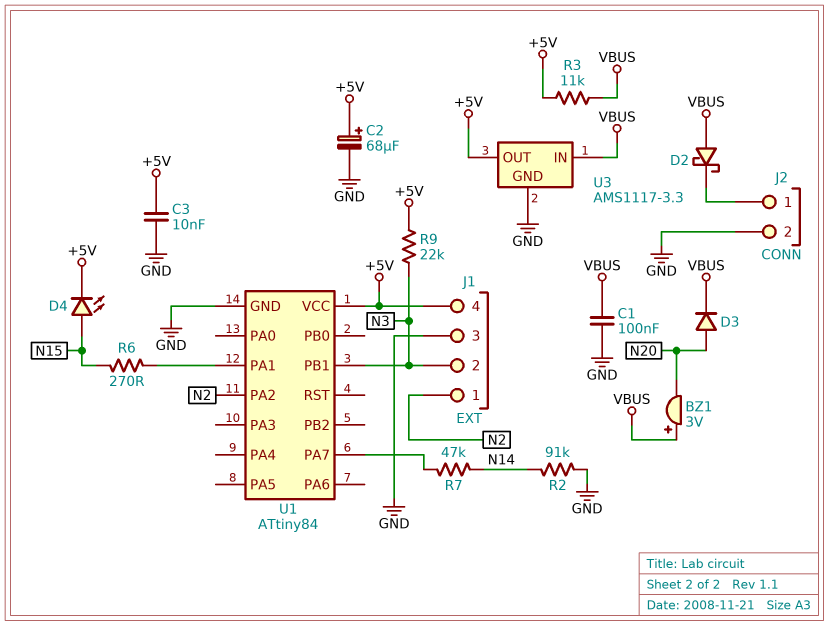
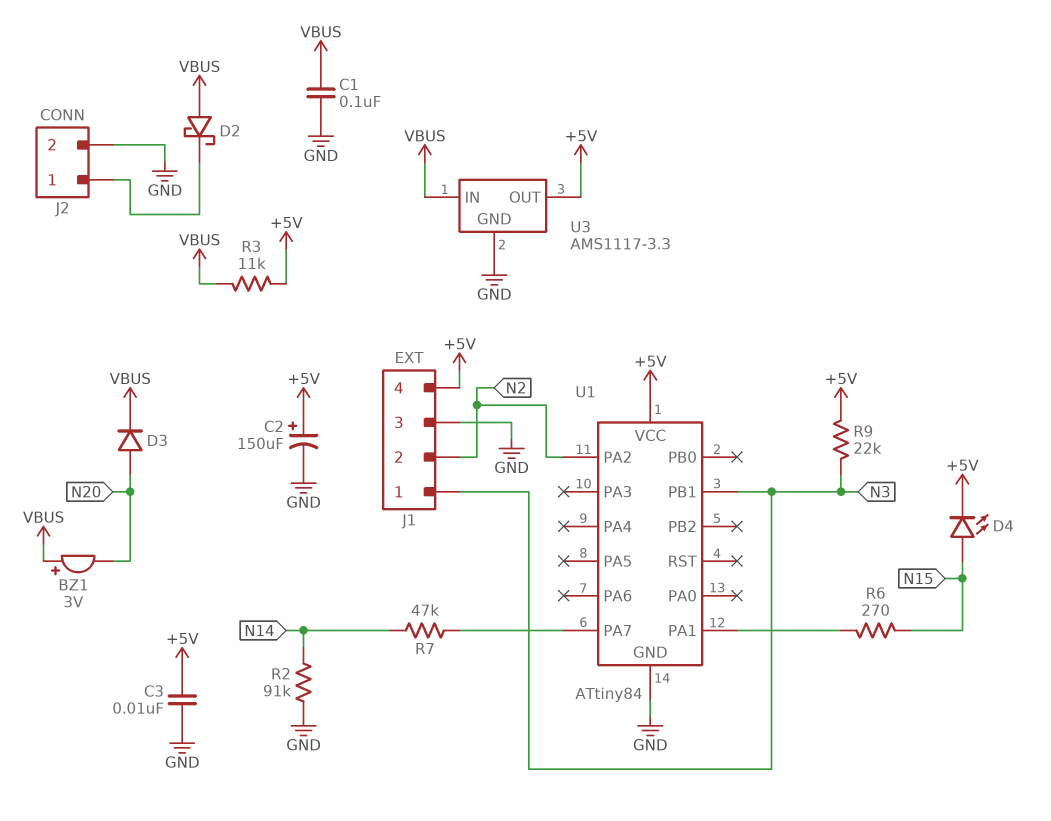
C2: 68uF (plus +5V, minus GND) -> 150uF (plus +5V, minus GND)
J1 pin 1: N2 -> N3
J1 pin 2: N3 -> N2

